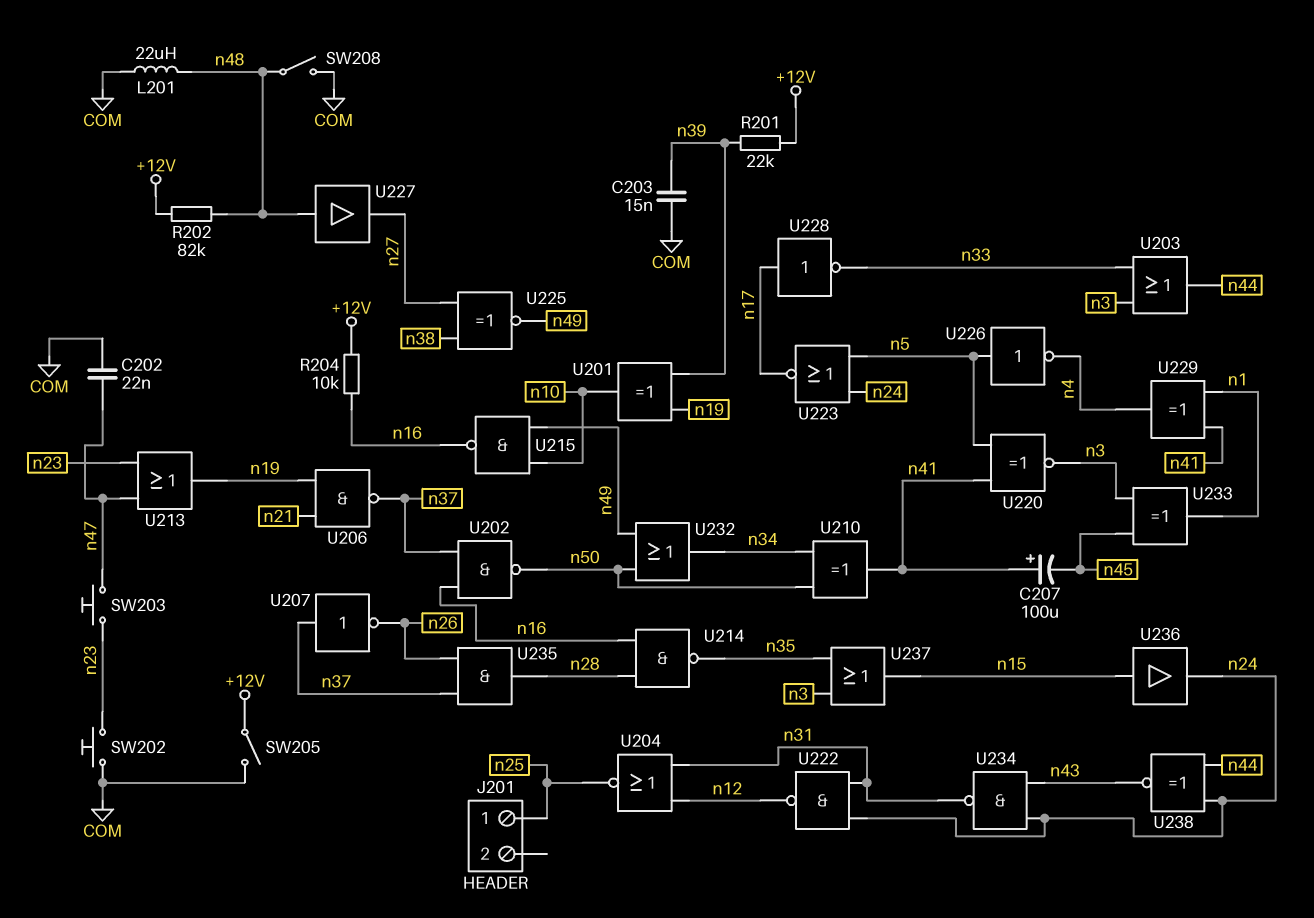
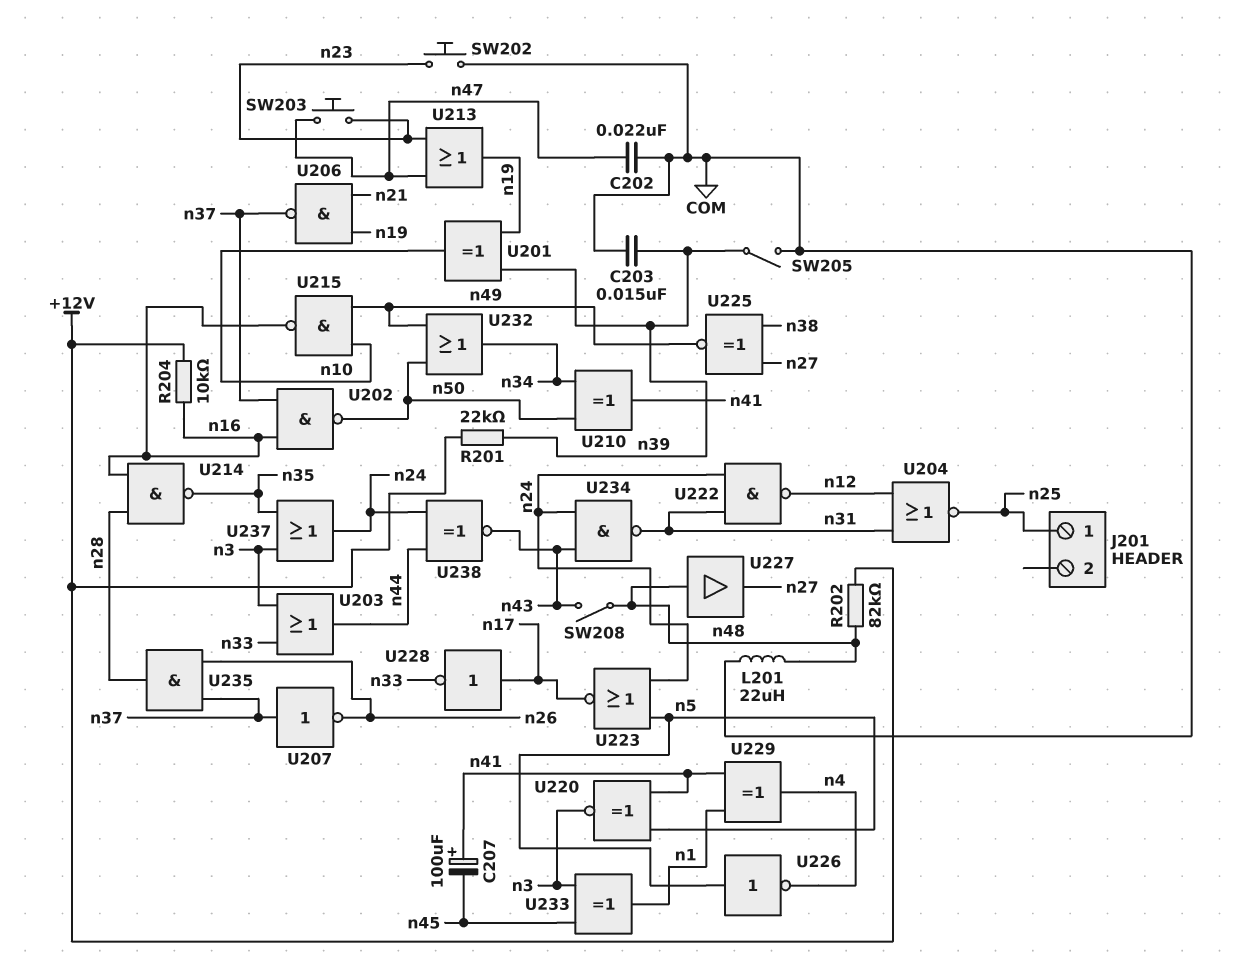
SW205: switch (+12V, COM) -> switch (COM, n39)
SW208: switch (COM, n48) -> switch (n43, n48)
U236: buffer (in n15, out n24) -> none
U237: OR (in n3, in n35, out n15) -> OR (in n3, in n35, out n24)

